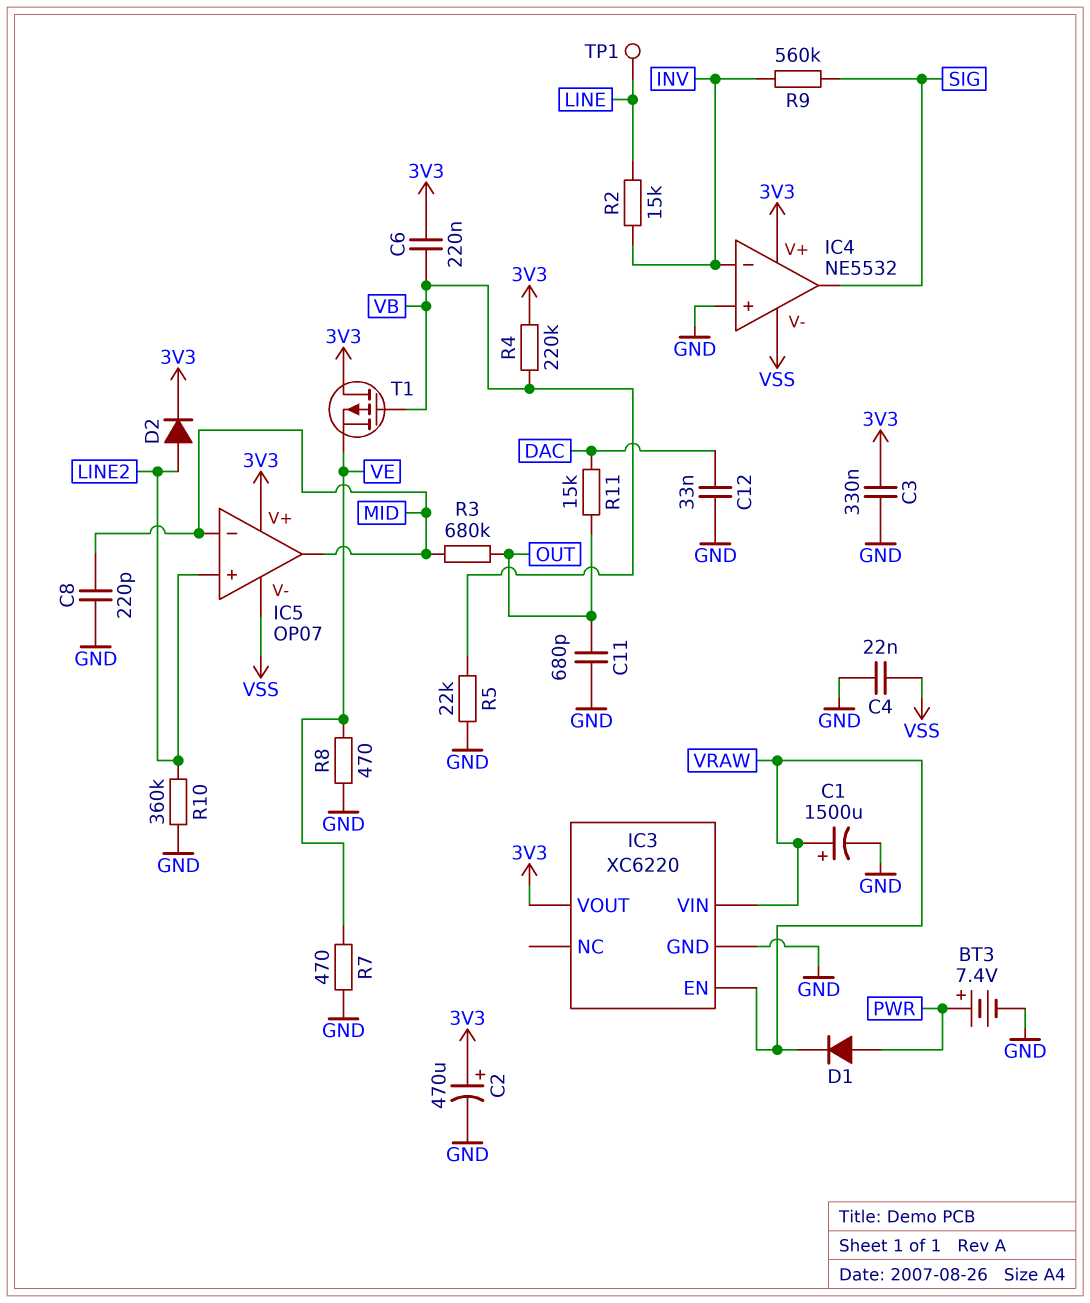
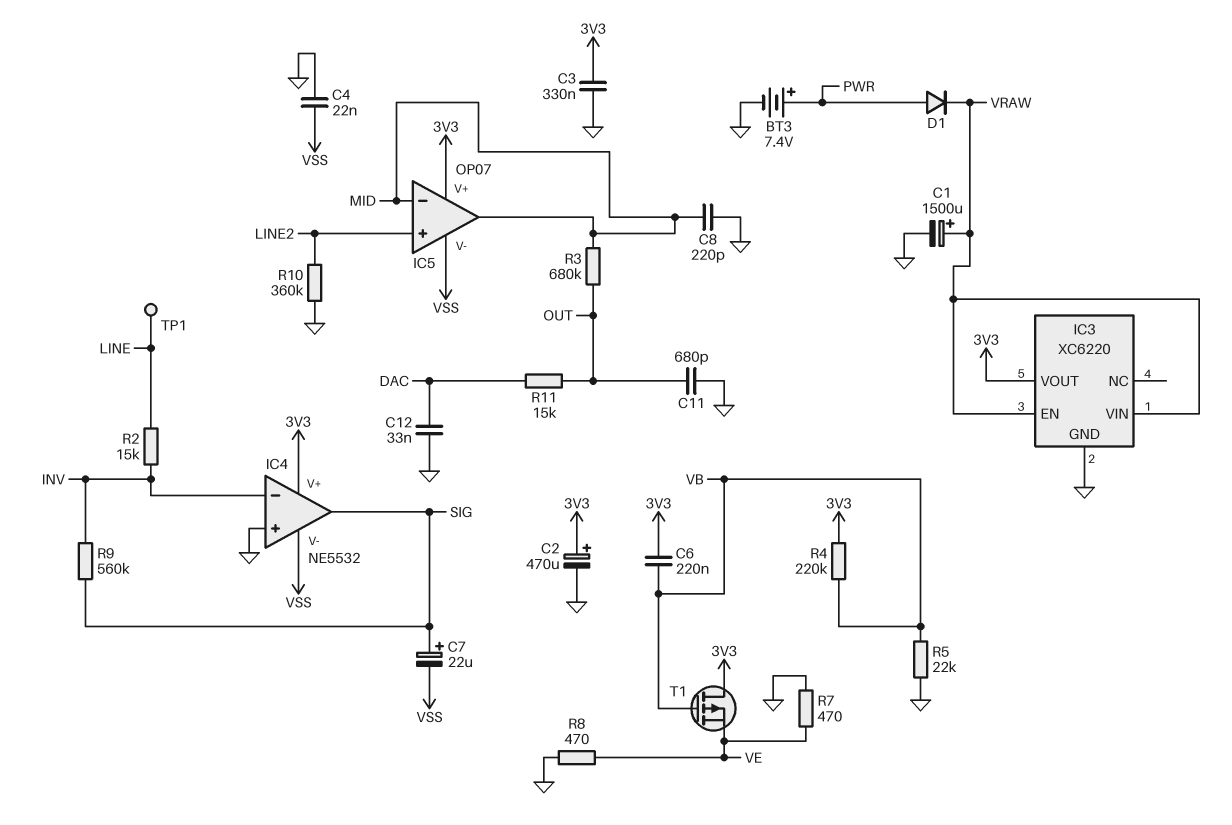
C7: none -> 22uF (plus SIG, minus VSS)
D2: diode (A LINE2, K 3V3) -> none

